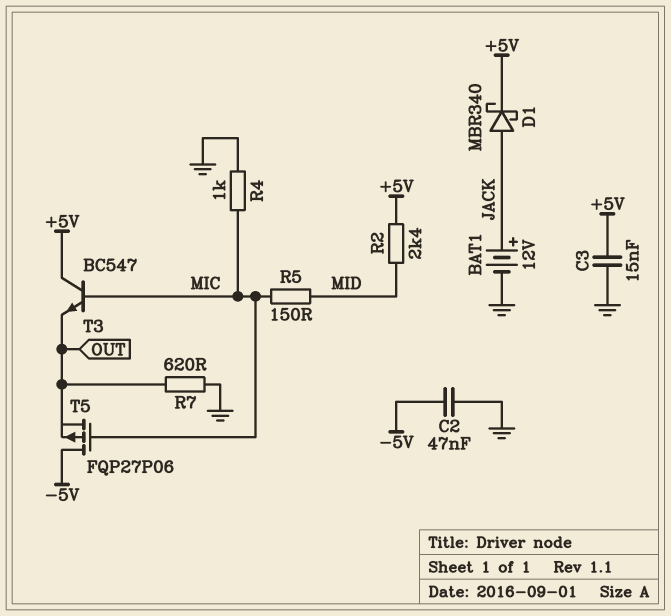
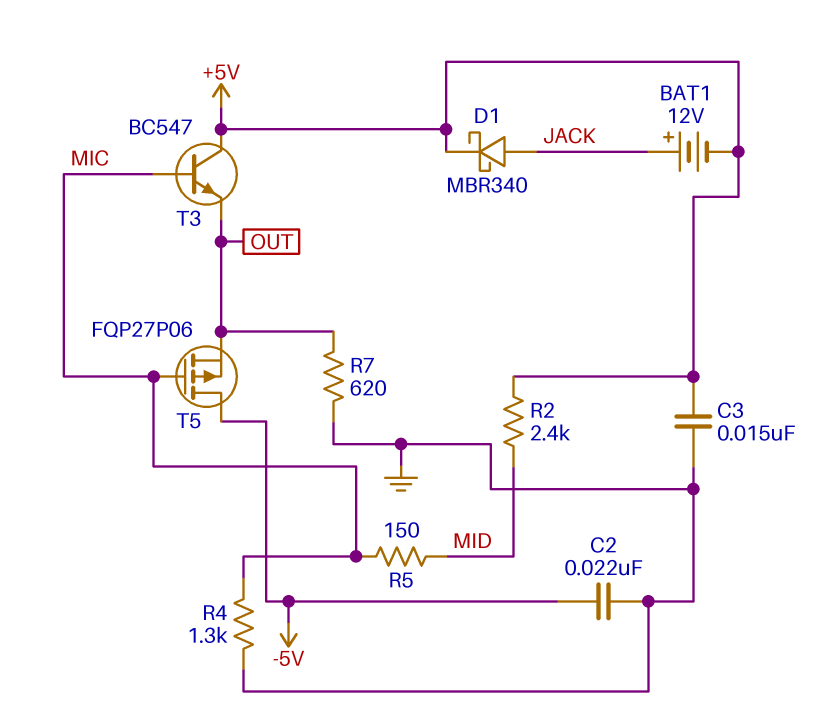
BAT1: 12V (plus JACK, minus GND) -> 12V (plus JACK, minus +5V)
C2: 47nF (-5V, GND) -> 22nF (-5V, GND)
R4: 1k (GND, MIC) -> 1.3k (GND, MIC)

